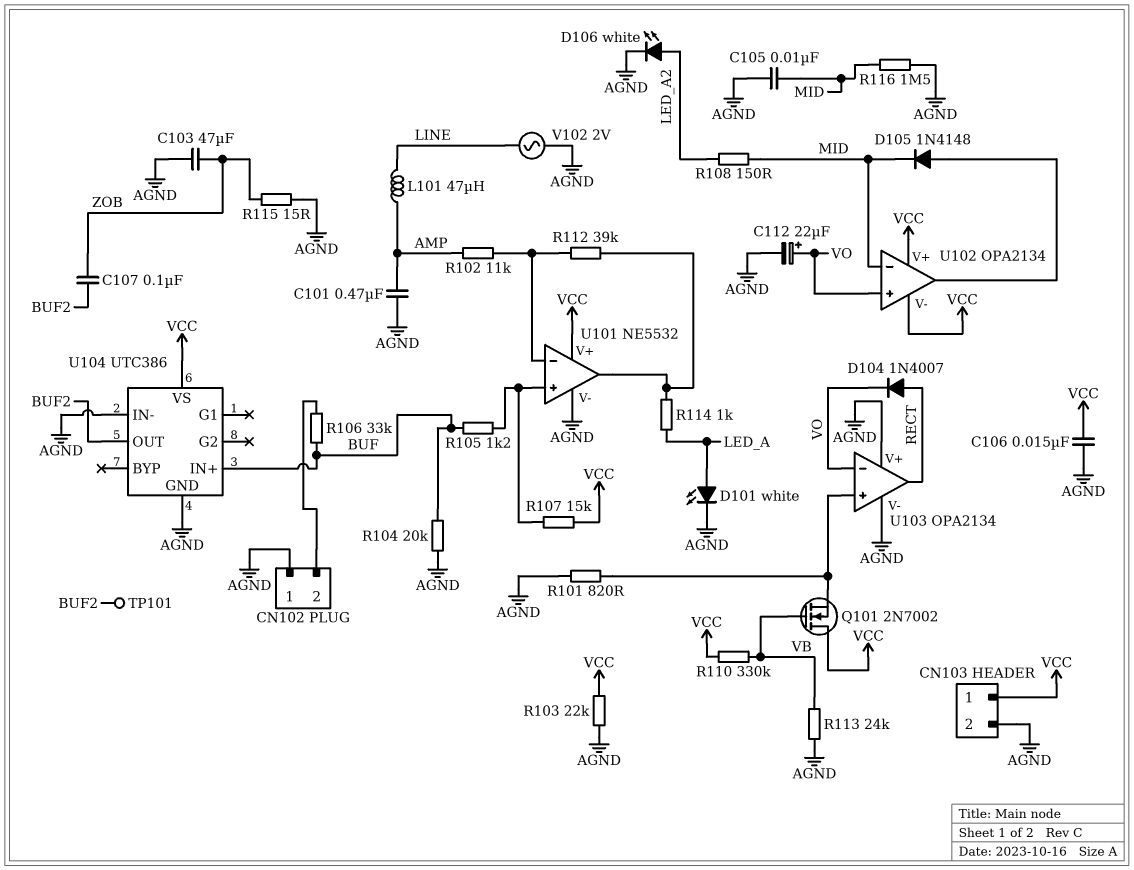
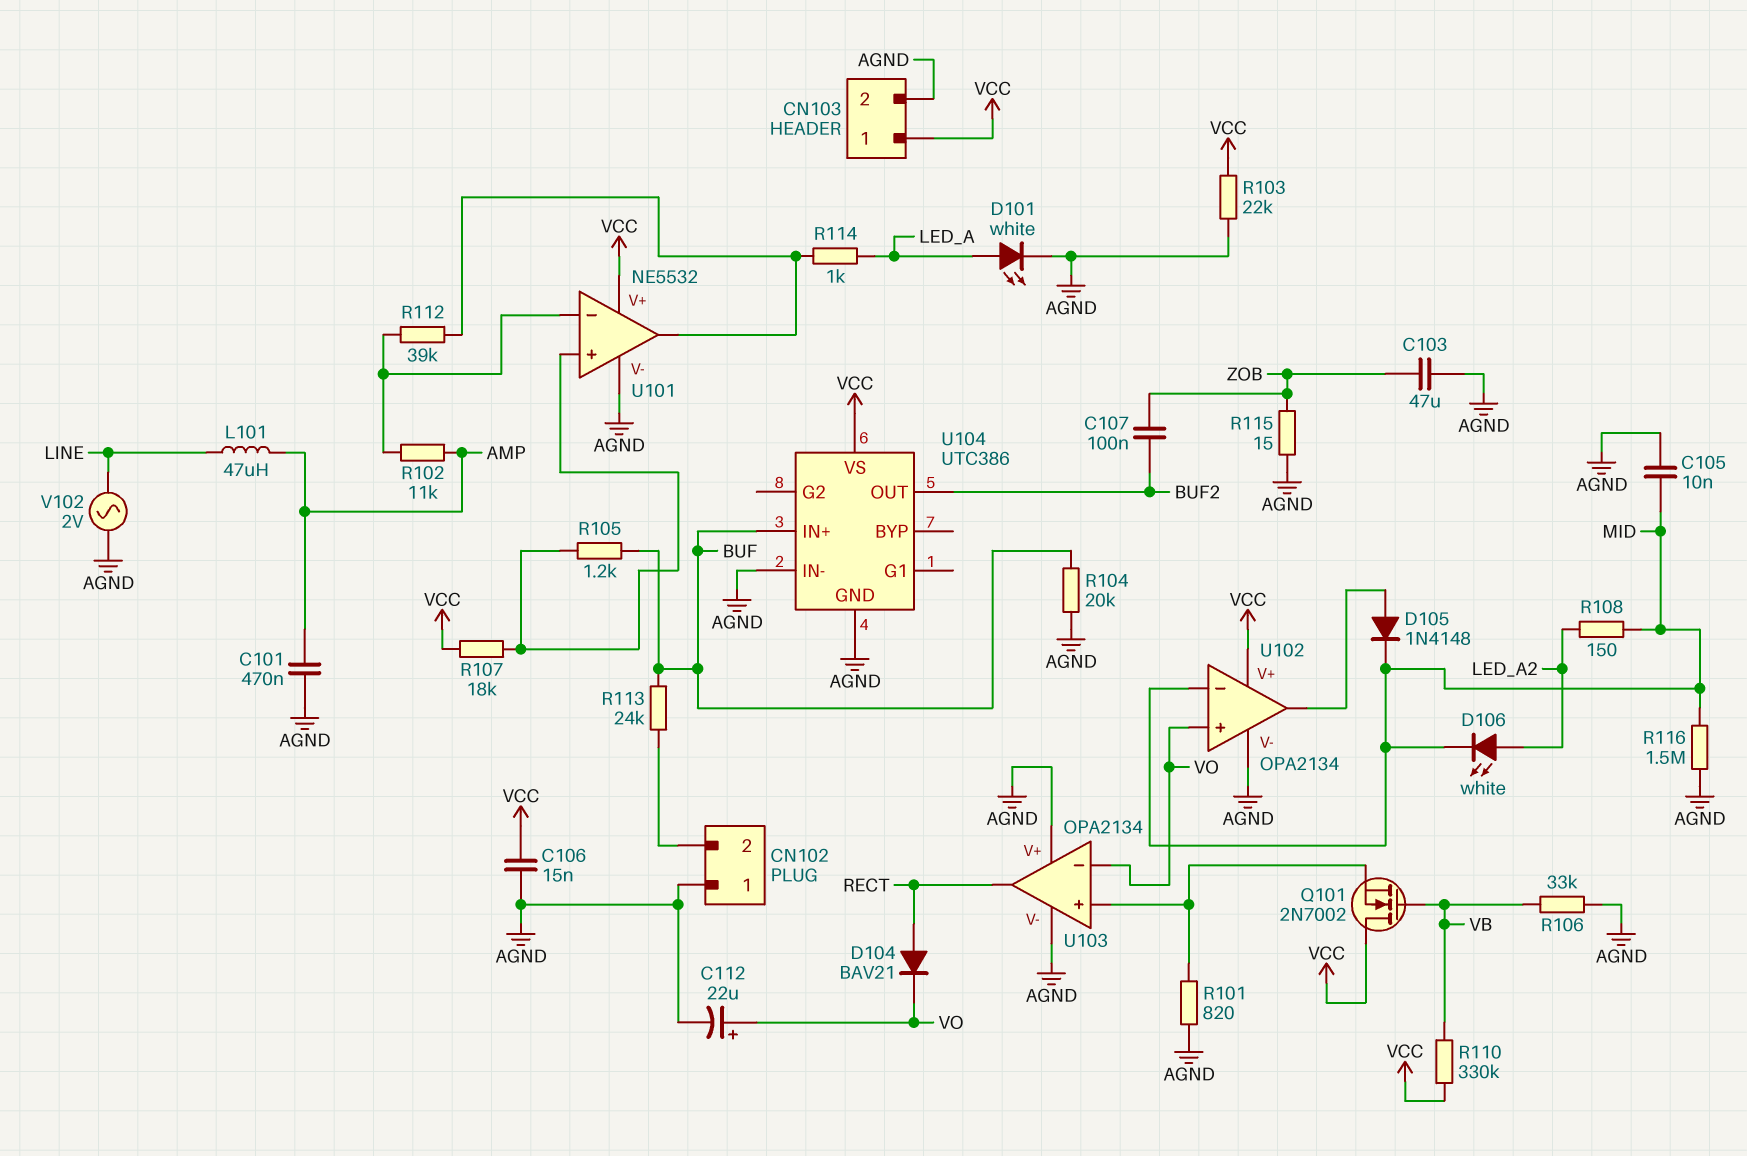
D104: diode 1N4007 (A RECT, K VO) -> diode BAV21 (A RECT, K VO)
D106: LED white (A LED_A2, K AGND) -> LED white (A LED_A2, K MID)
R106: 33k (BUF, CN102/2) -> 33k (AGND, VB)
R107: 15k (U101/in+, VCC) -> 18k (U101/in+, VCC)
R113: 24k (AGND, VB) -> 24k (BUF, CN102/2)
TP101: test point (BUF2) -> none
U102 pin V-: VCC -> AGND

